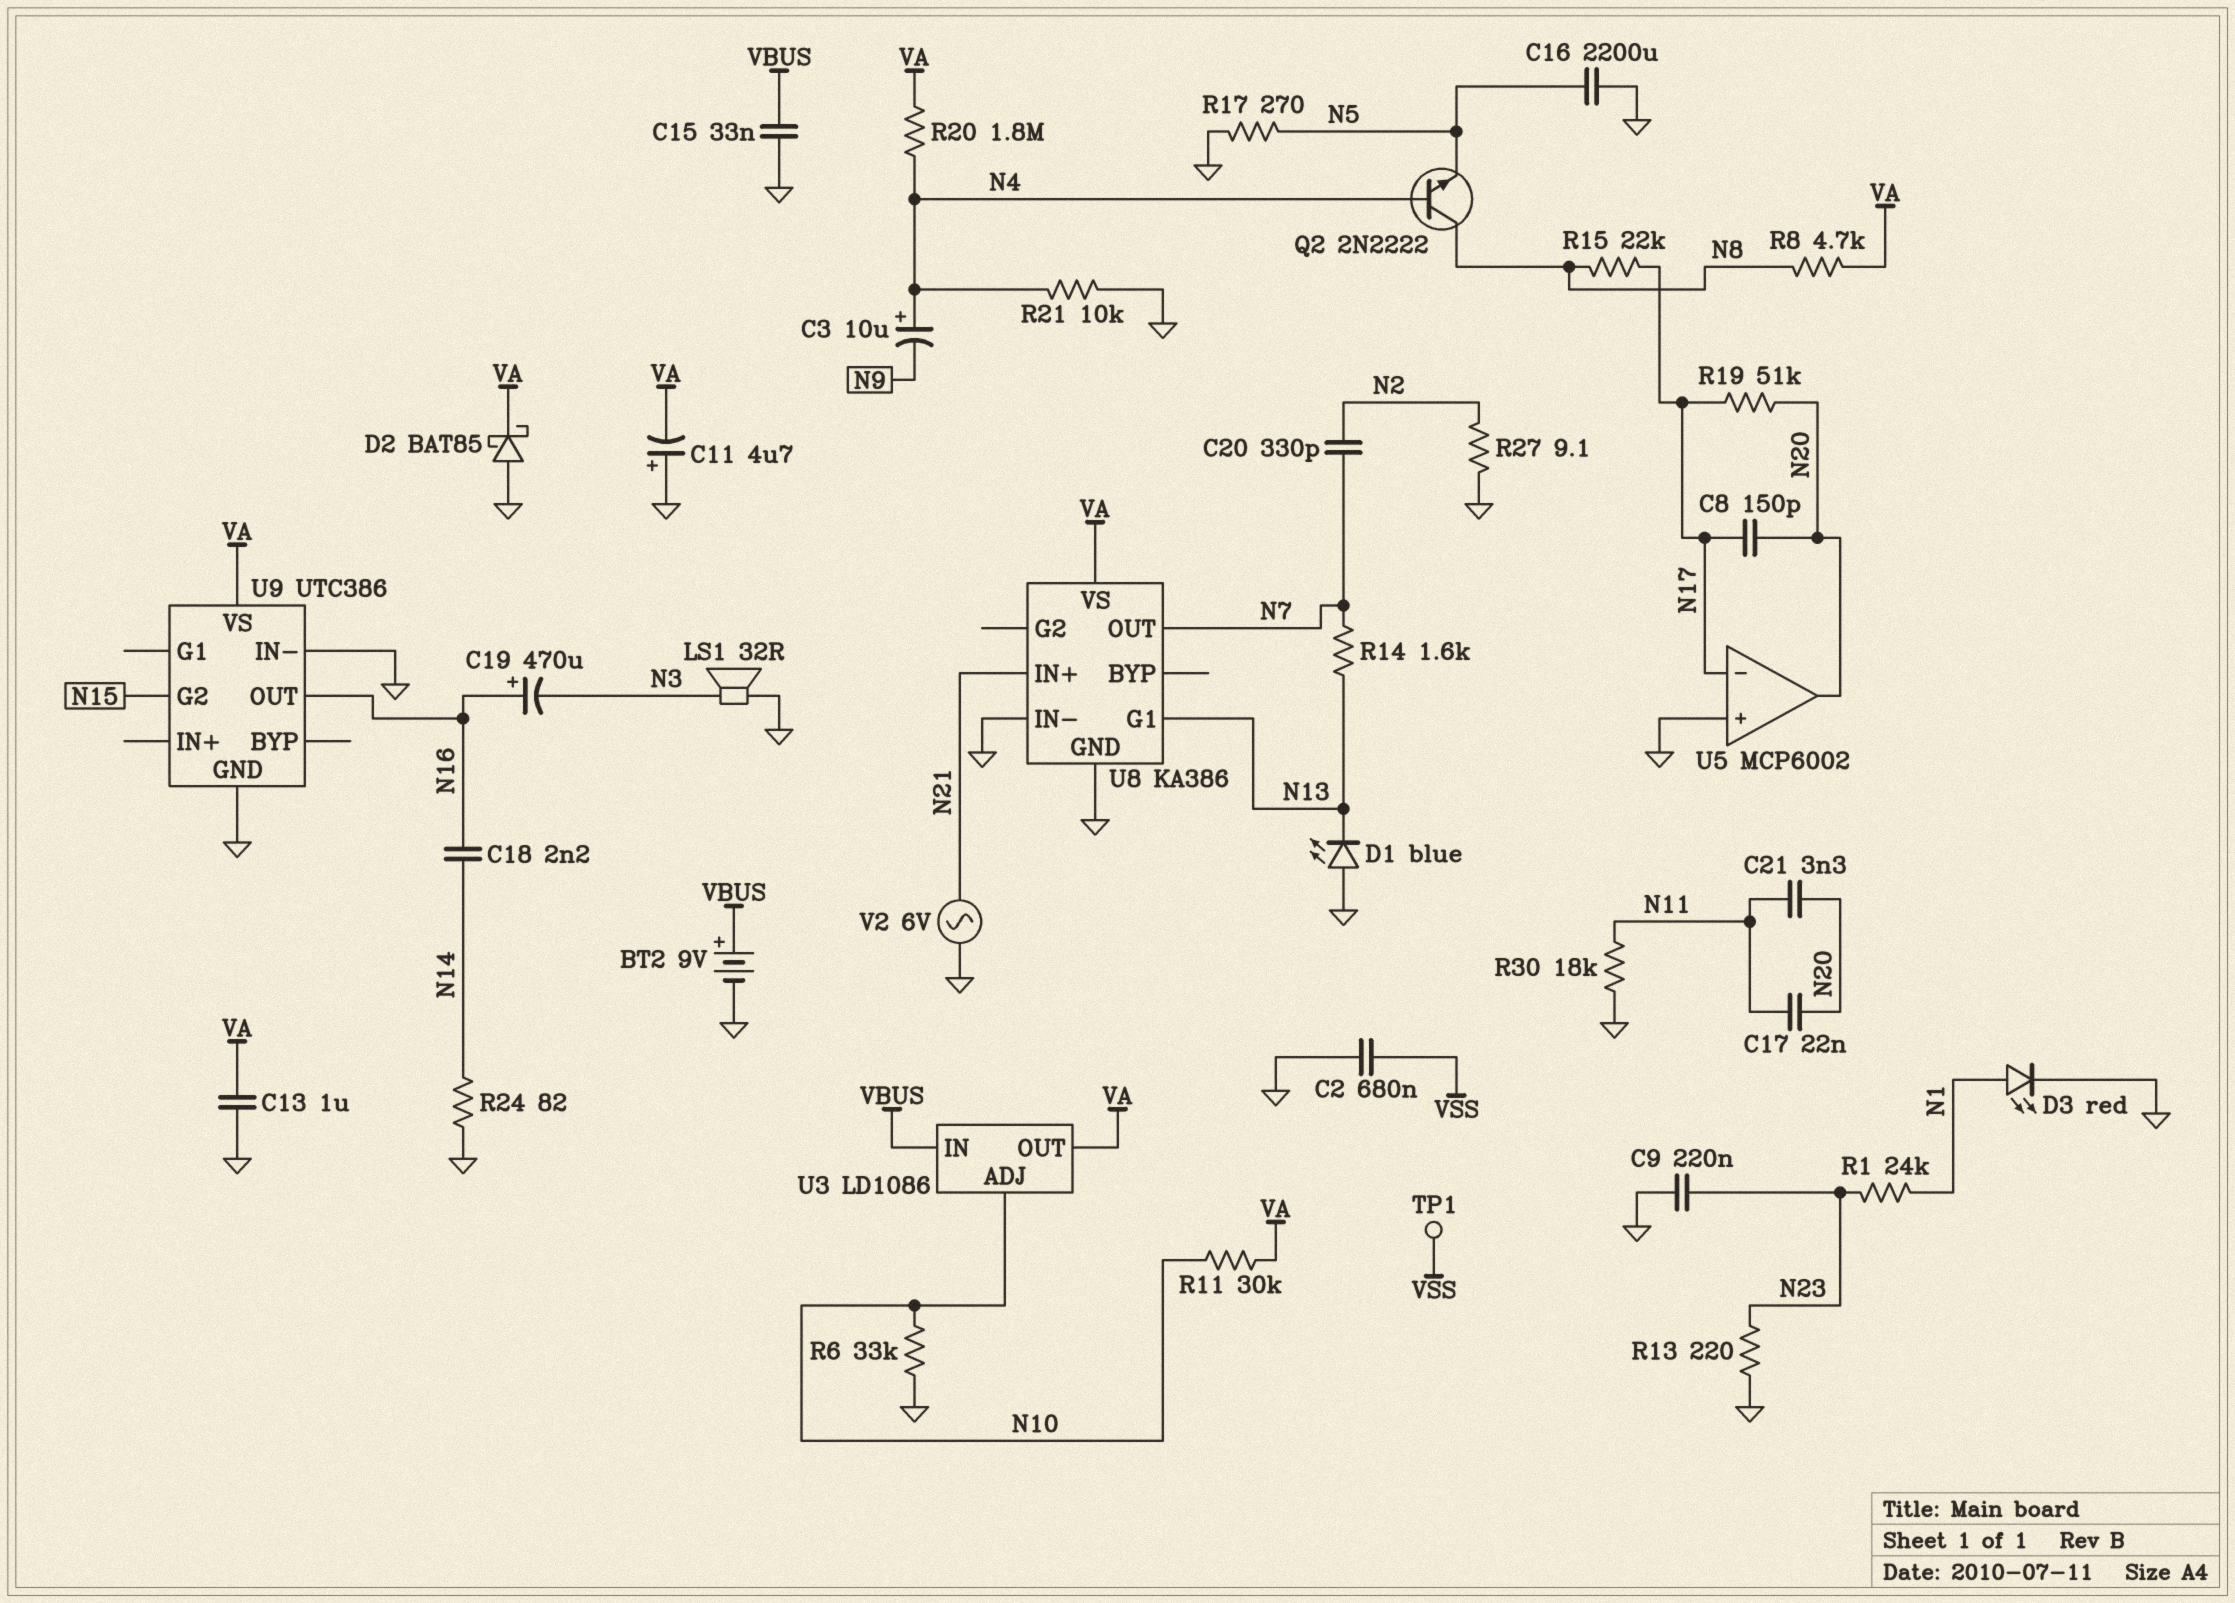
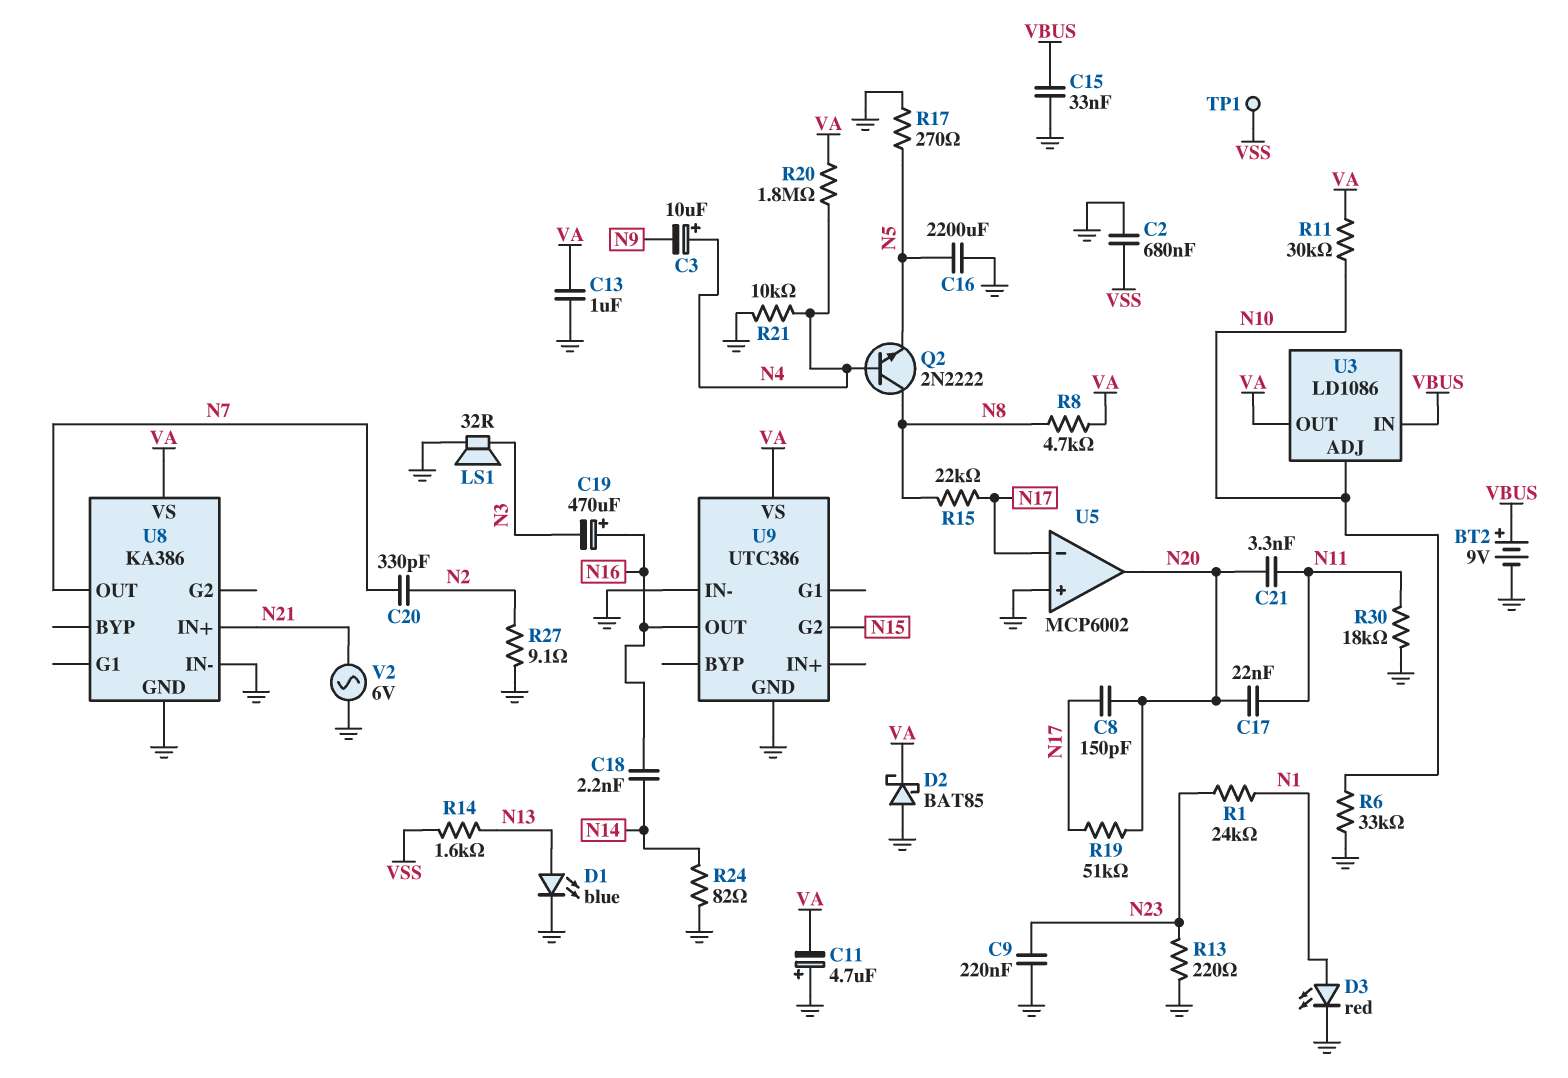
D1: LED blue (A GND, K N13) -> LED blue (A N13, K GND)
R14: 1.6k (N7, N13) -> 1.6k (N13, VSS)
U8 pin G1: N13 -> none

